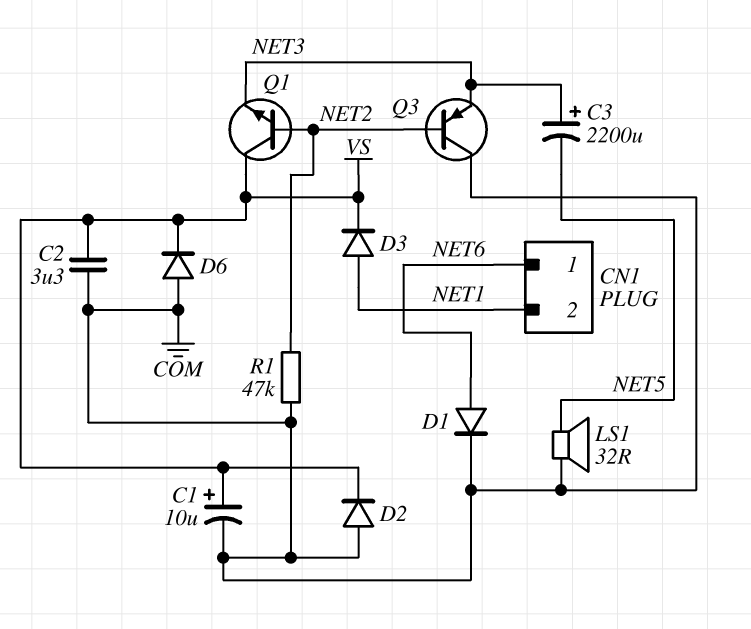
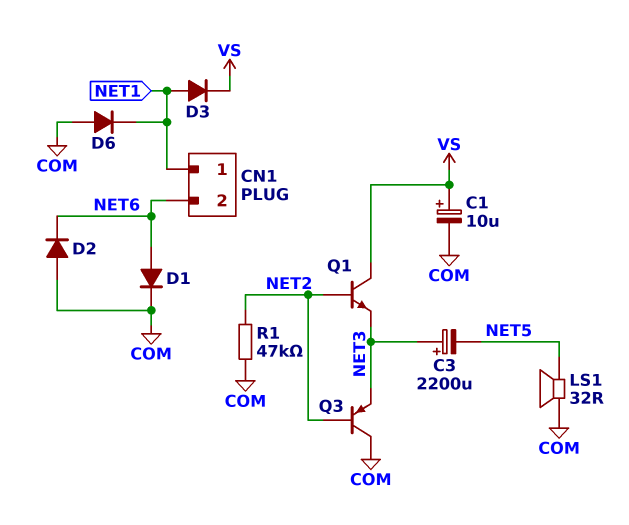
C2: 3.3uF (COM, VS) -> none
CN1 pin 1: NET6 -> NET1
CN1 pin 2: NET1 -> NET6
D2: diode (A COM, K VS) -> diode (A COM, K NET6)
D6: diode (A COM, K VS) -> diode (A COM, K NET1)

